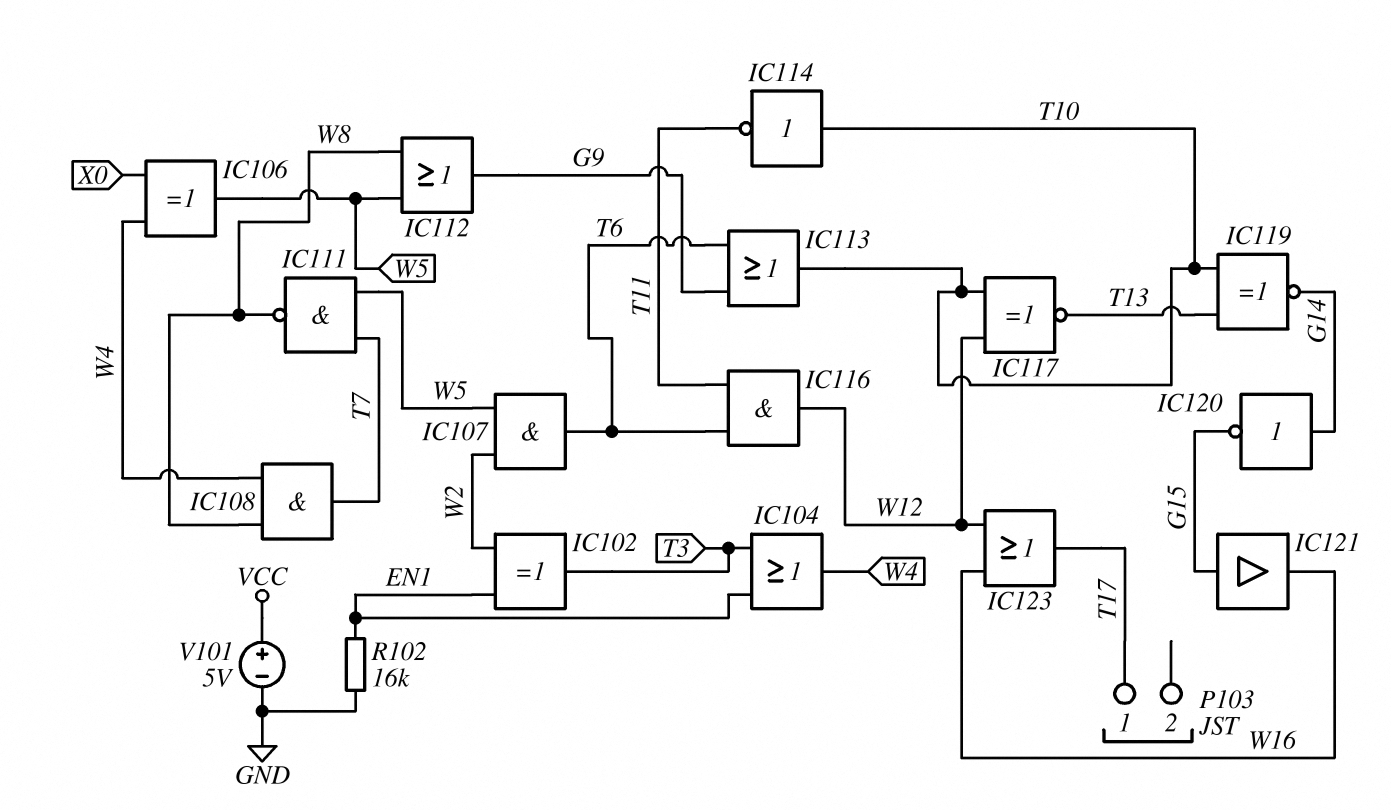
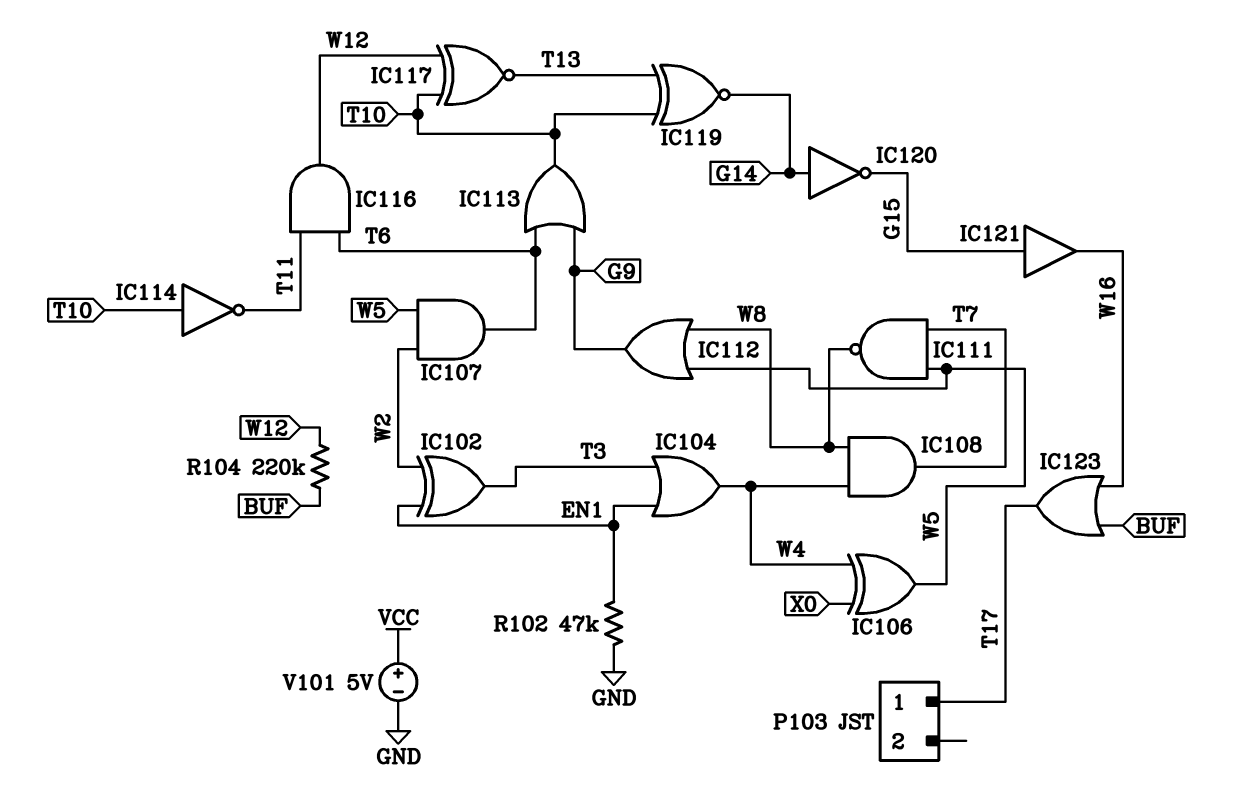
IC123: OR (in W12, in W16, out T17) -> OR (in BUF, in W16, out T17)
R102: 16k (EN1, GND) -> 47k (EN1, GND)
R104: none -> 220k (BUF, W12)

